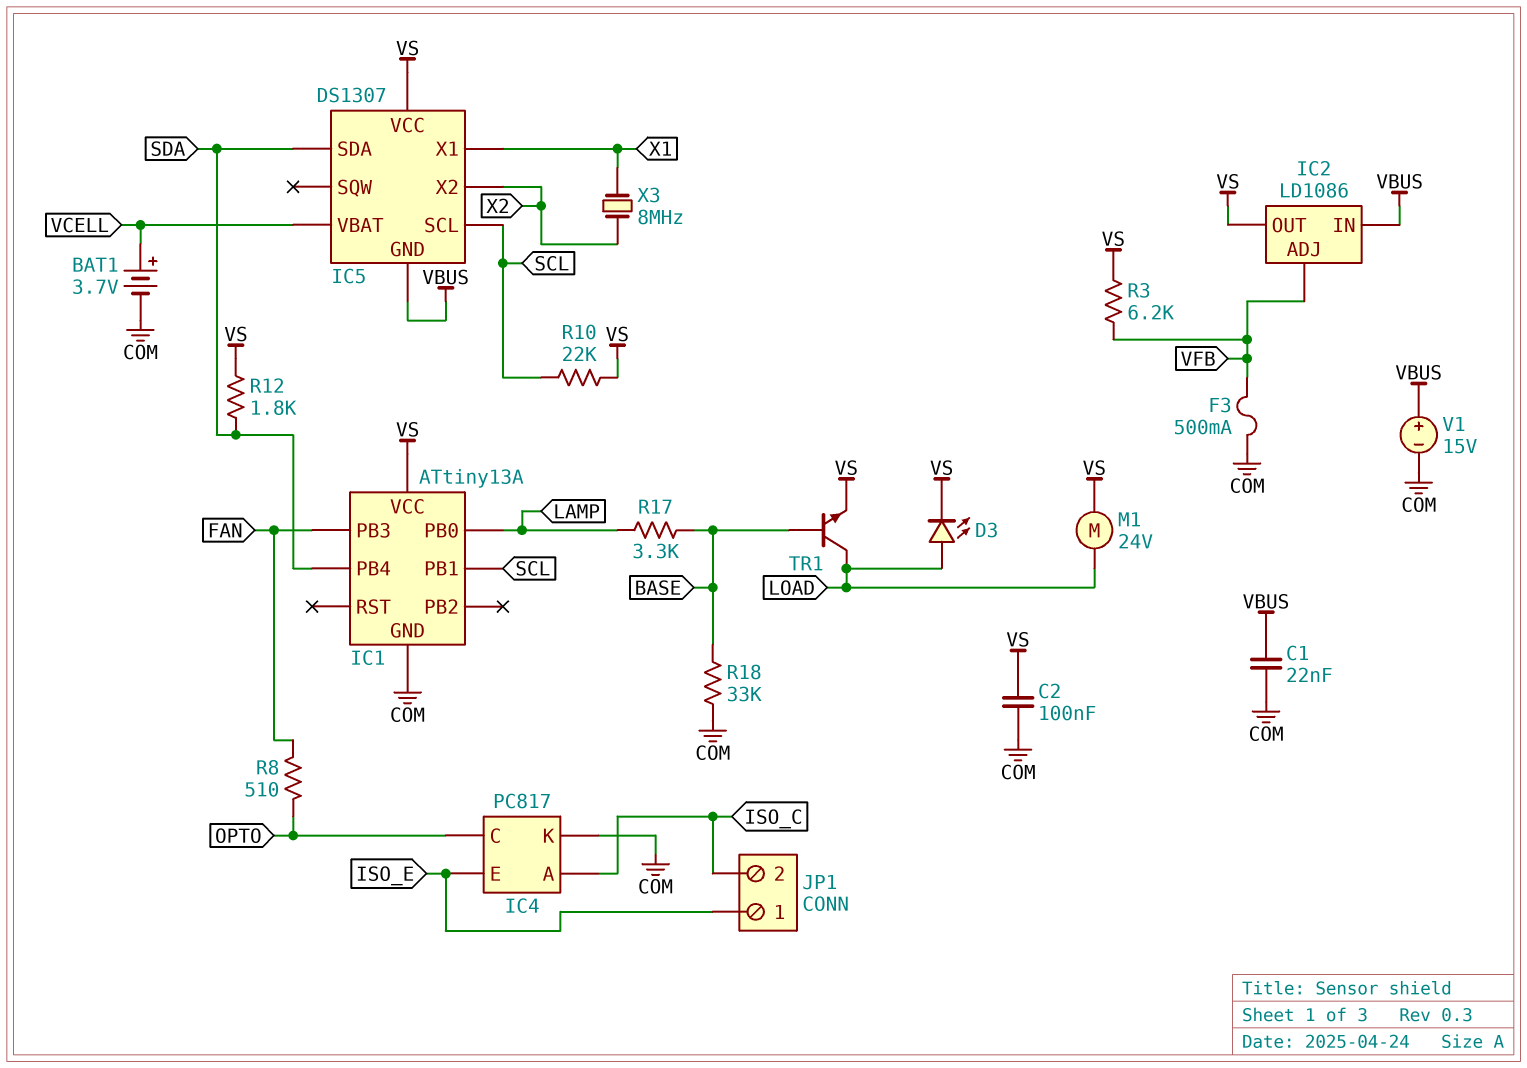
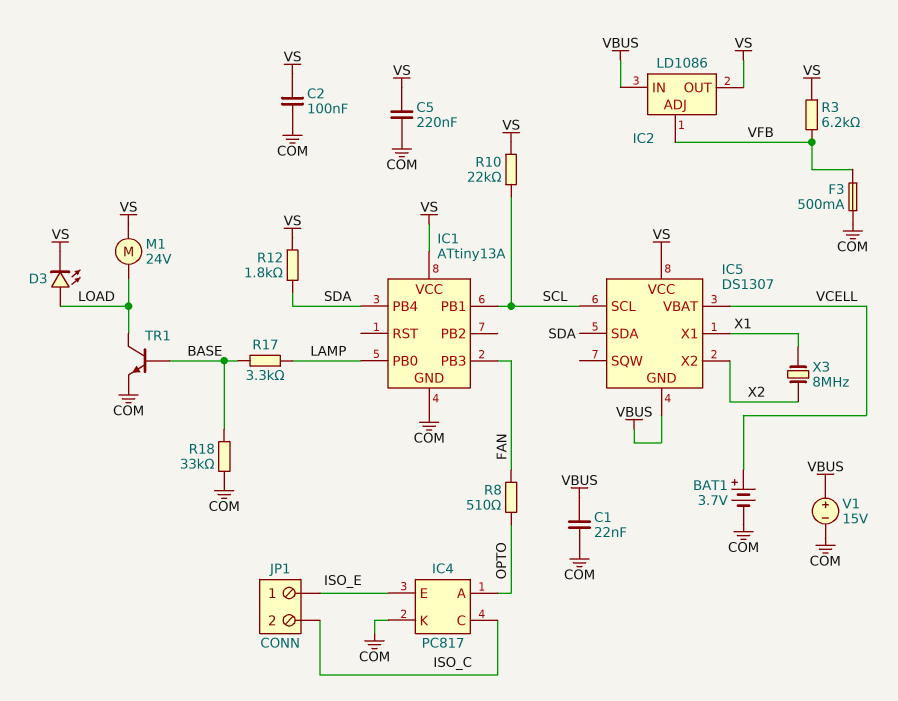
C5: none -> 220nF (COM, VS)
IC4 pin A: ISO_C -> OPTO
IC4 pin C: OPTO -> ISO_C
TR1: NPN (B BASE, C LOAD, E VS) -> NPN (B BASE, C LOAD, E COM)

